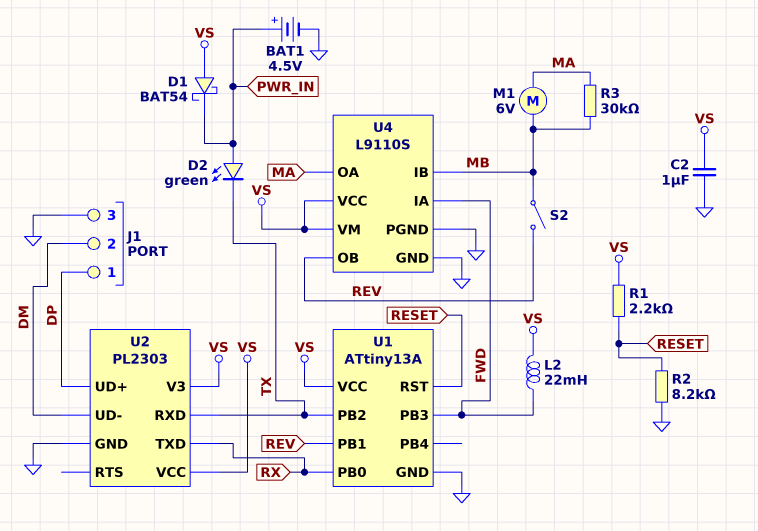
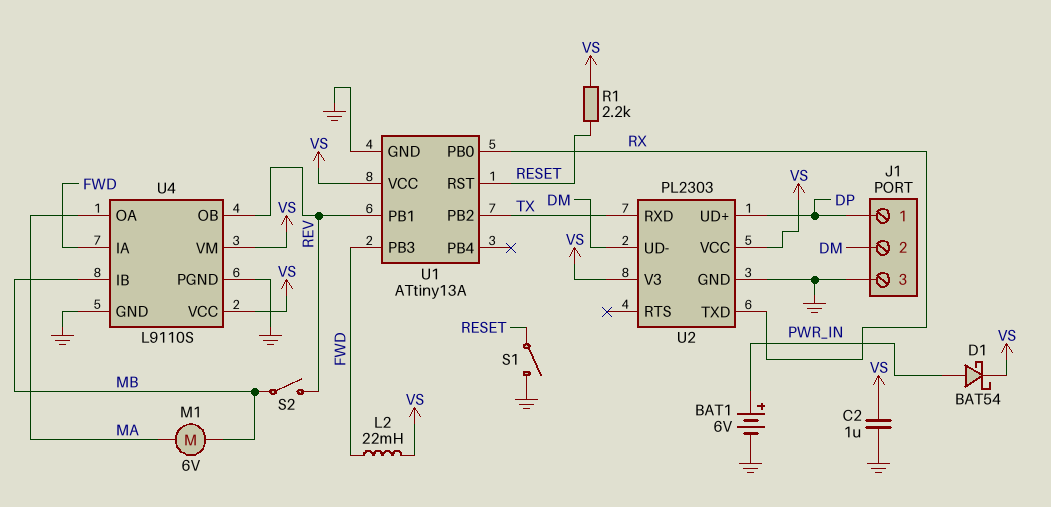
BAT1: 4.5V (plus PWR_IN, minus GND) -> 6V (plus PWR_IN, minus GND)
D1: schottky BAT54 (A VS, K PWR_IN) -> schottky BAT54 (A PWR_IN, K VS)
D2: LED green (A PWR_IN, K TX) -> none
R2: 8.2k (GND, RESET) -> none
R3: 30k (MA, MB) -> none
S1: none -> switch (GND, RESET)

